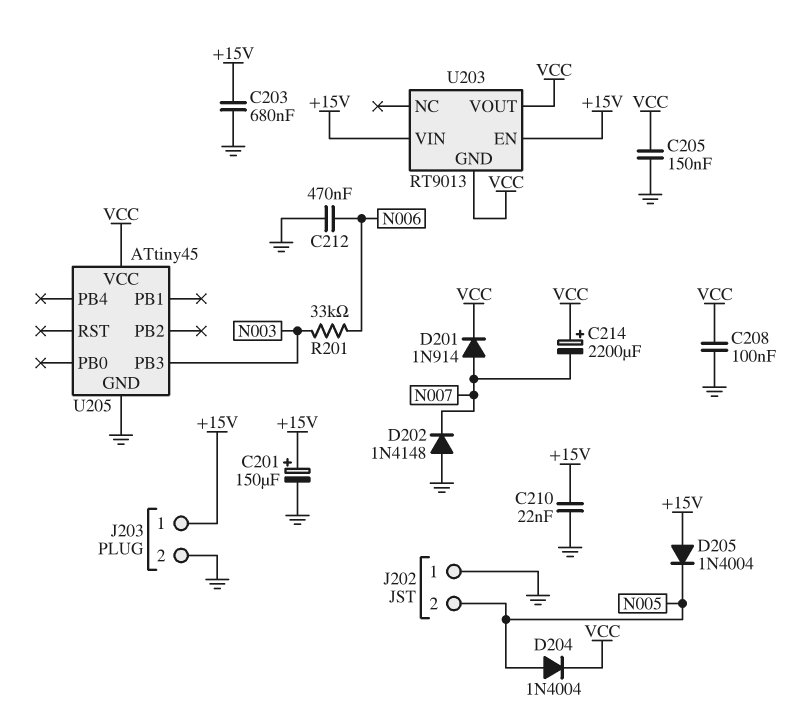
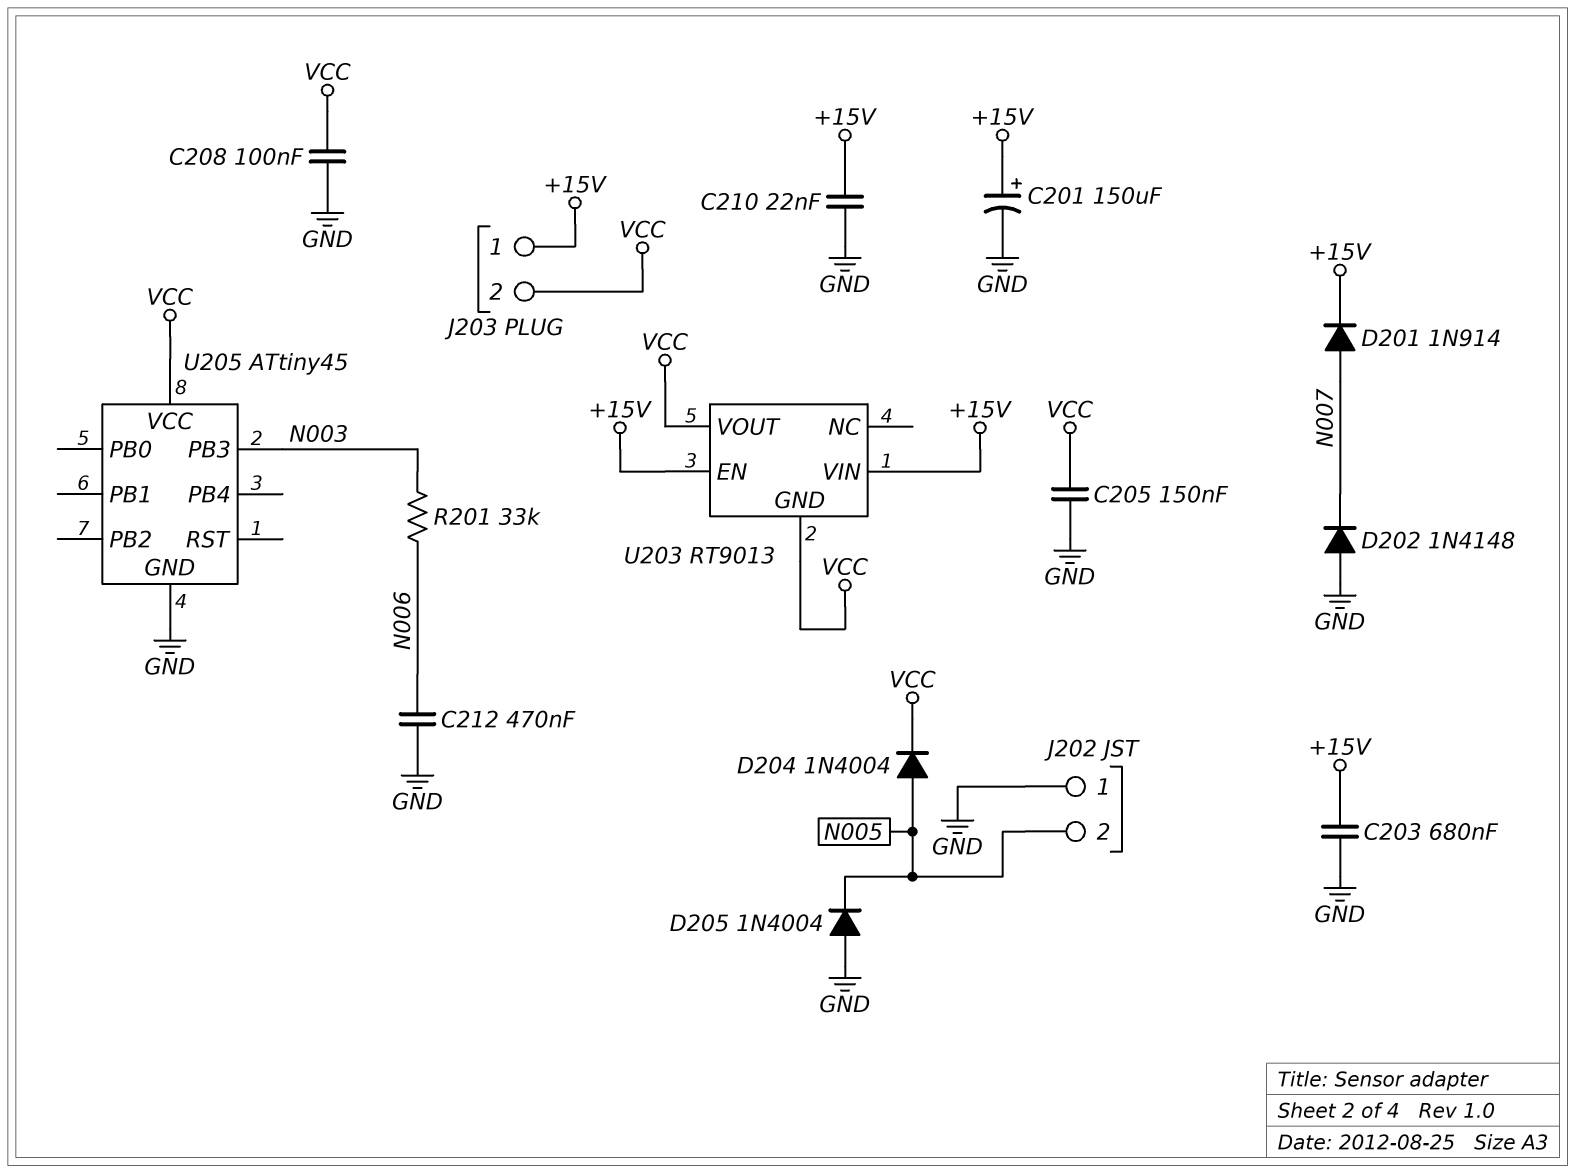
C214: 2200uF (plus VCC, minus N007) -> none
D201: diode 1N914 (A N007, K VCC) -> diode 1N914 (A N007, K +15V)
D205: diode 1N4004 (A +15V, K N005) -> diode 1N4004 (A GND, K N005)
J203 pin 2: GND -> VCC

